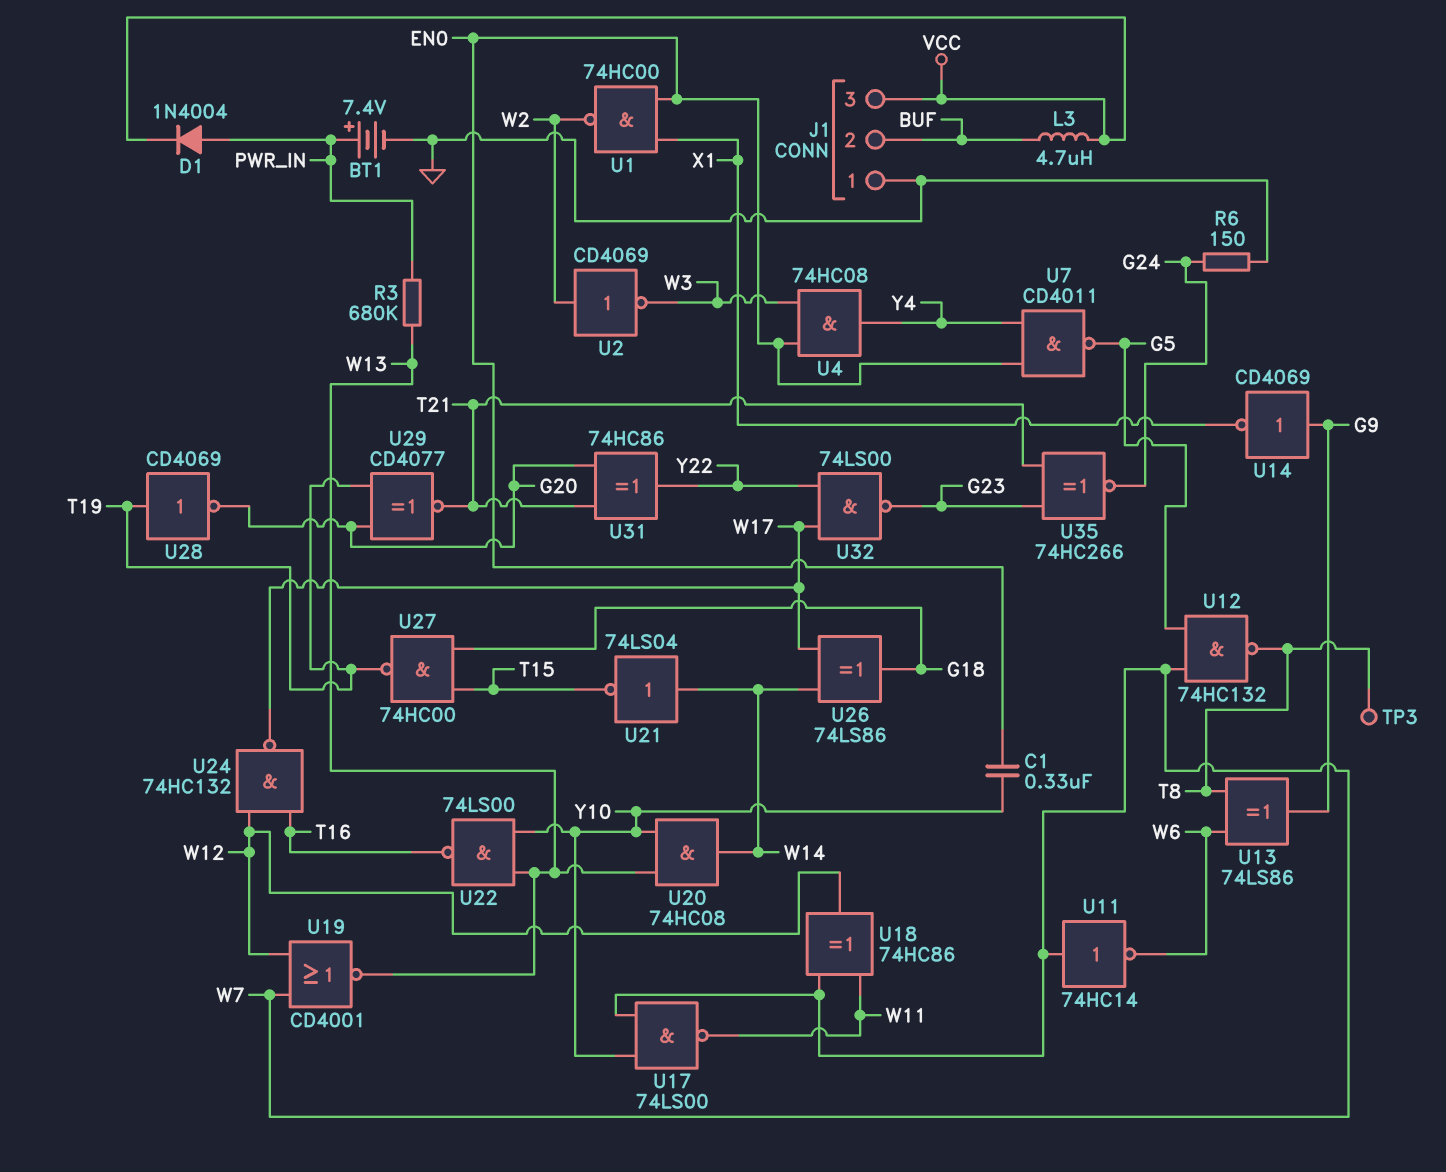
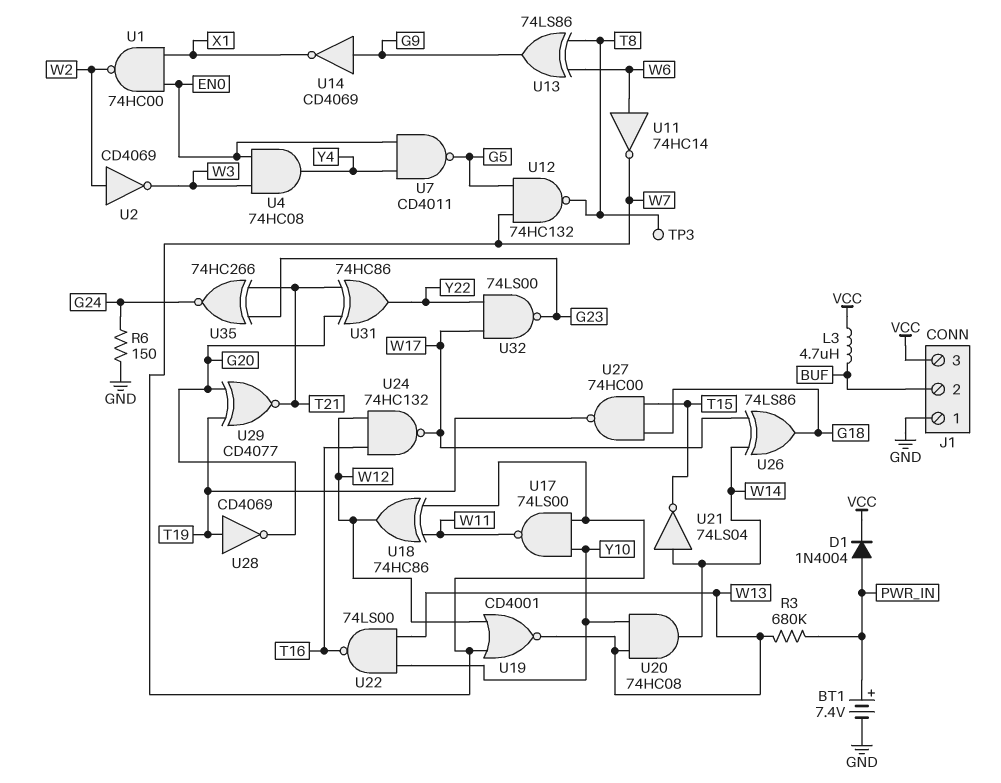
C1: 330nF (EN0, Y10) -> none
U11: NOT 74HC14 (in W7, out W6) -> NOT 74HC14 (in W6, out W7)

